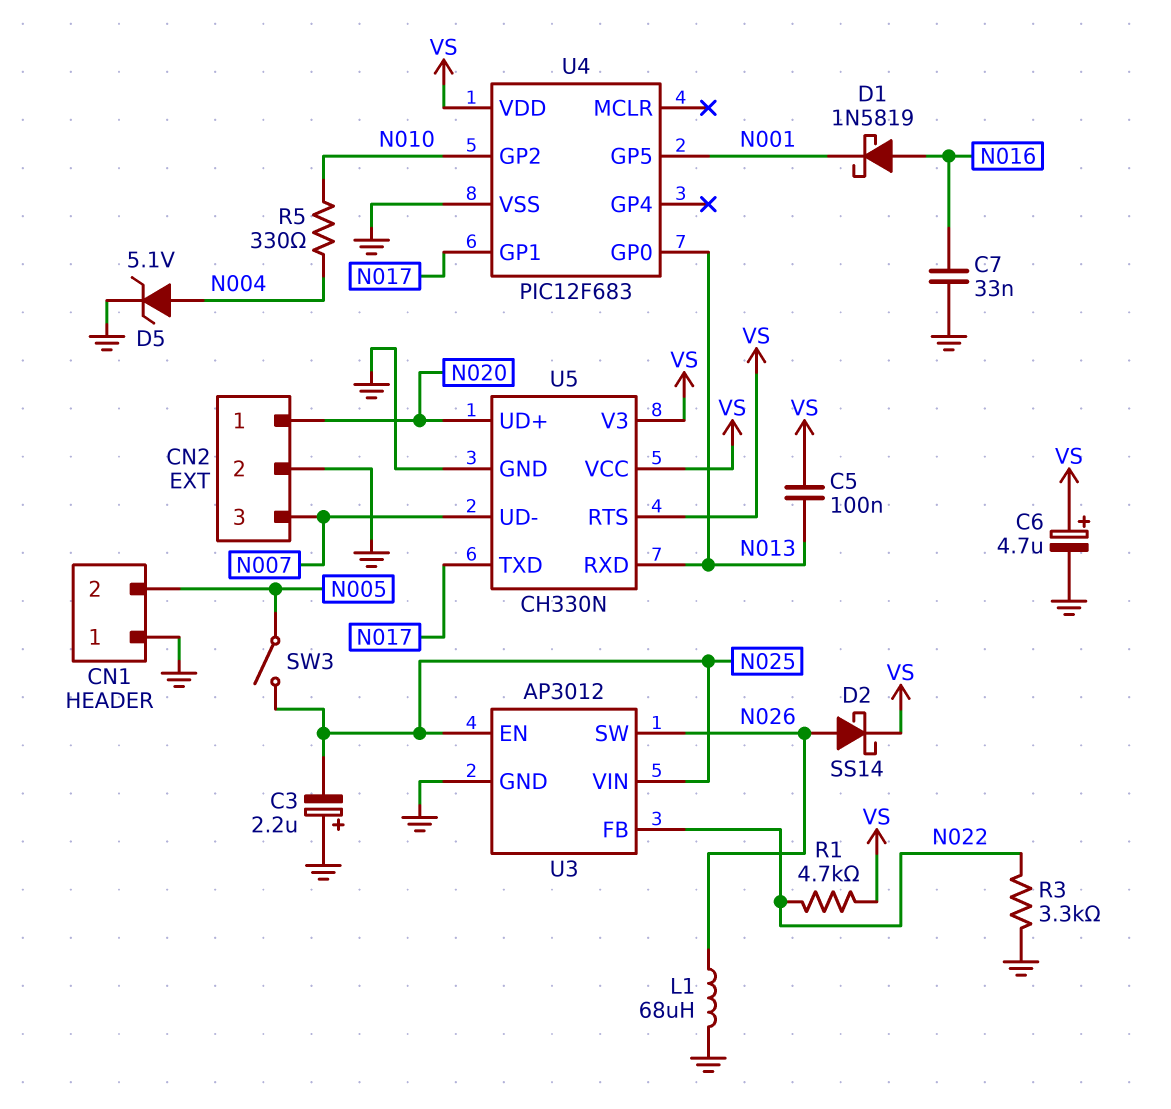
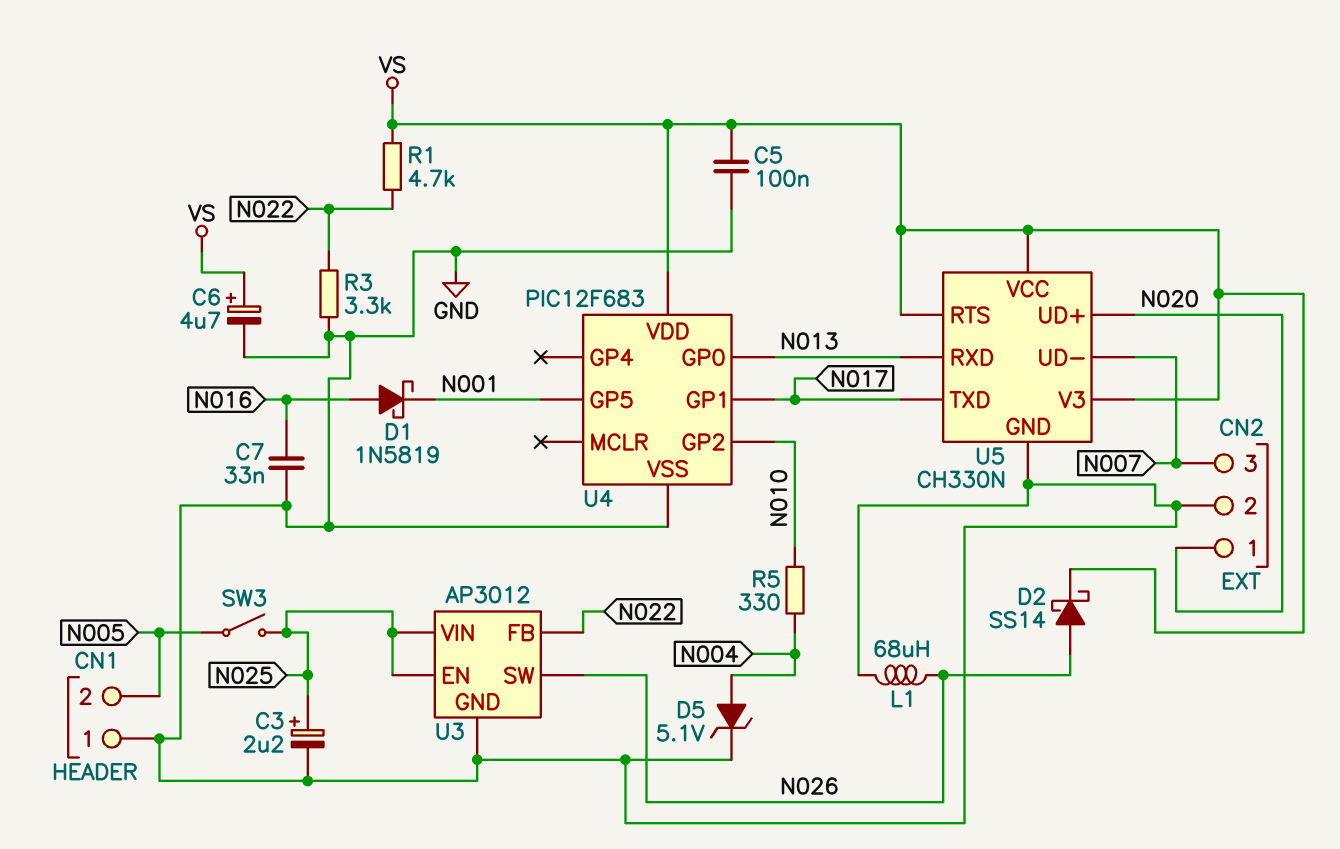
C3: 2.2uF (plus GND, minus N025) -> 2.2uF (plus N025, minus GND)
C5: 100nF (N013, VS) -> 100nF (GND, VS)

